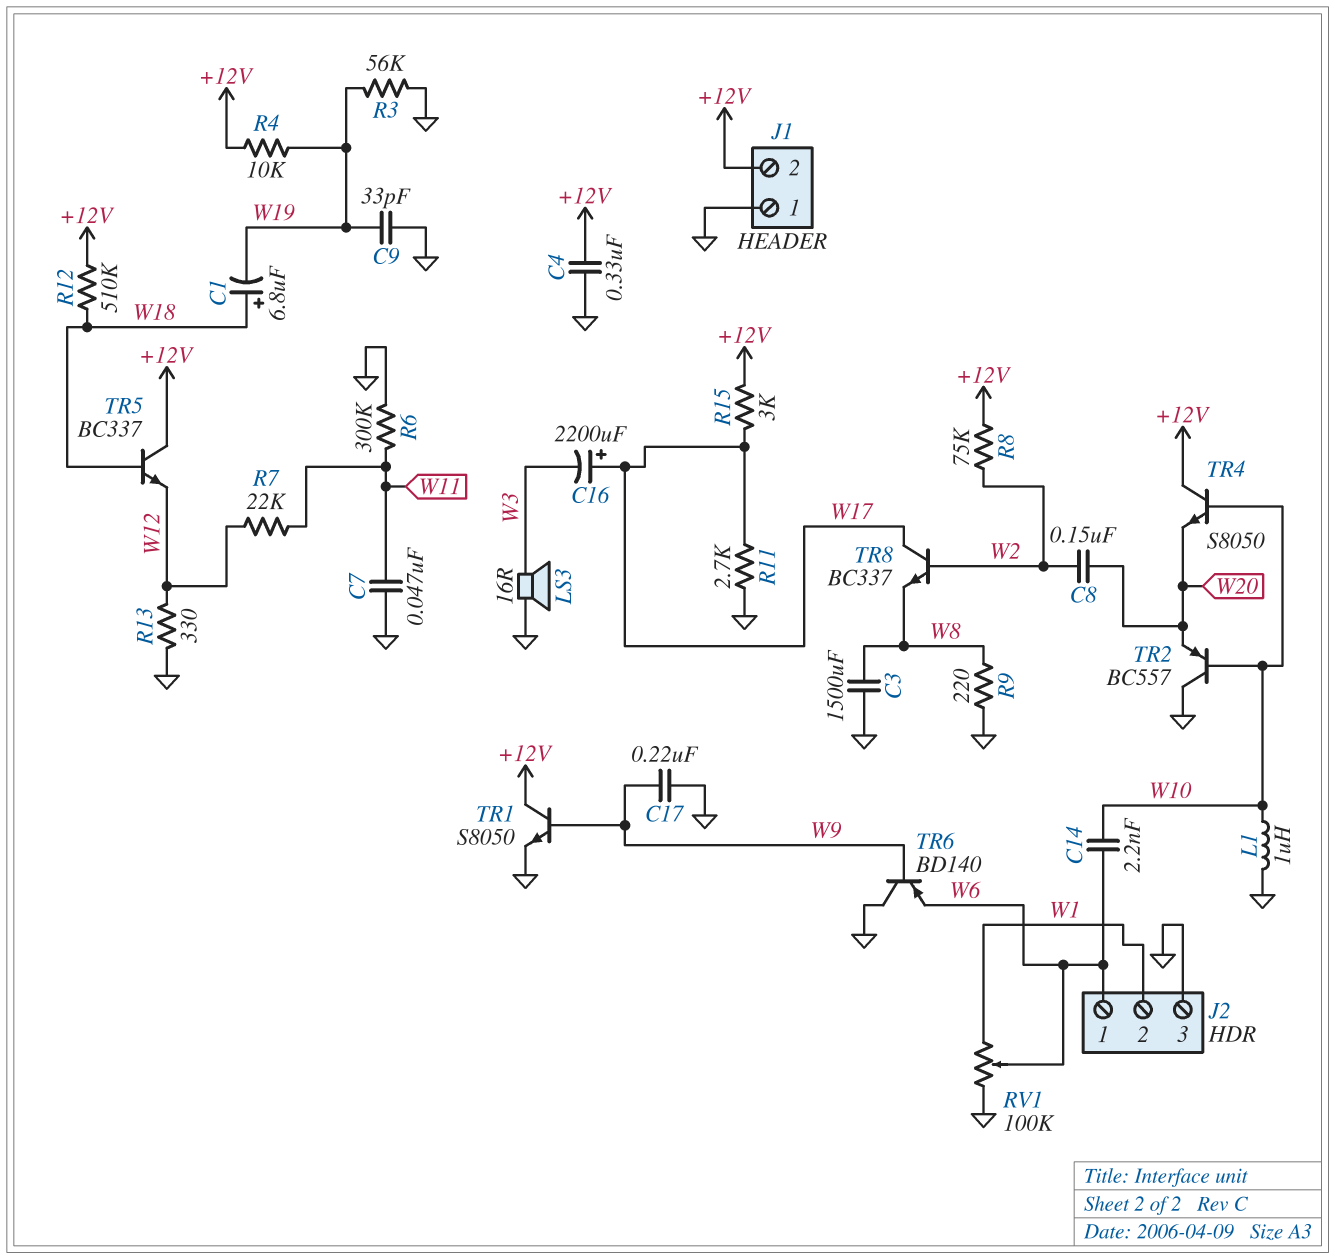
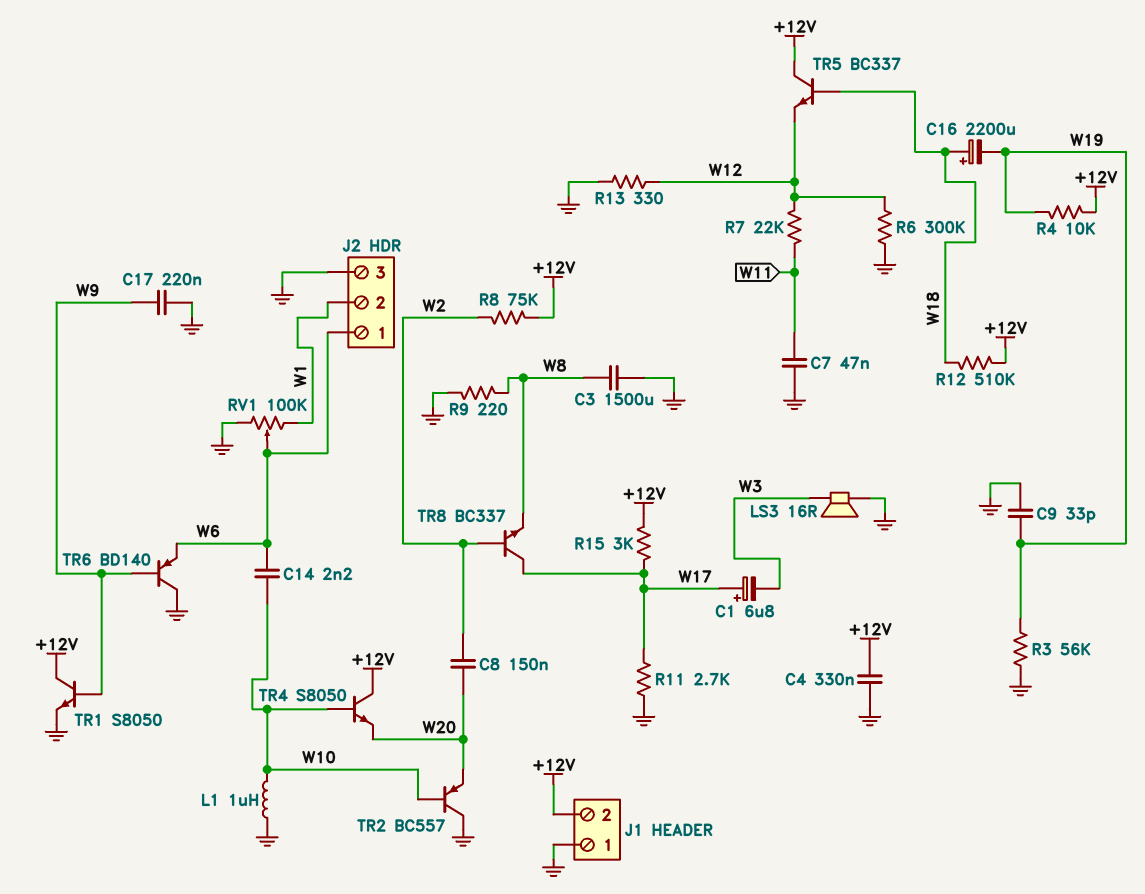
C1: 6.8uF (plus W18, minus W19) -> 6.8uF (plus W17, minus W3)
C16: 2200uF (plus W17, minus W3) -> 2200uF (plus W18, minus W19)
R6: 300k (GND, W11) -> 300k (GND, W12)

